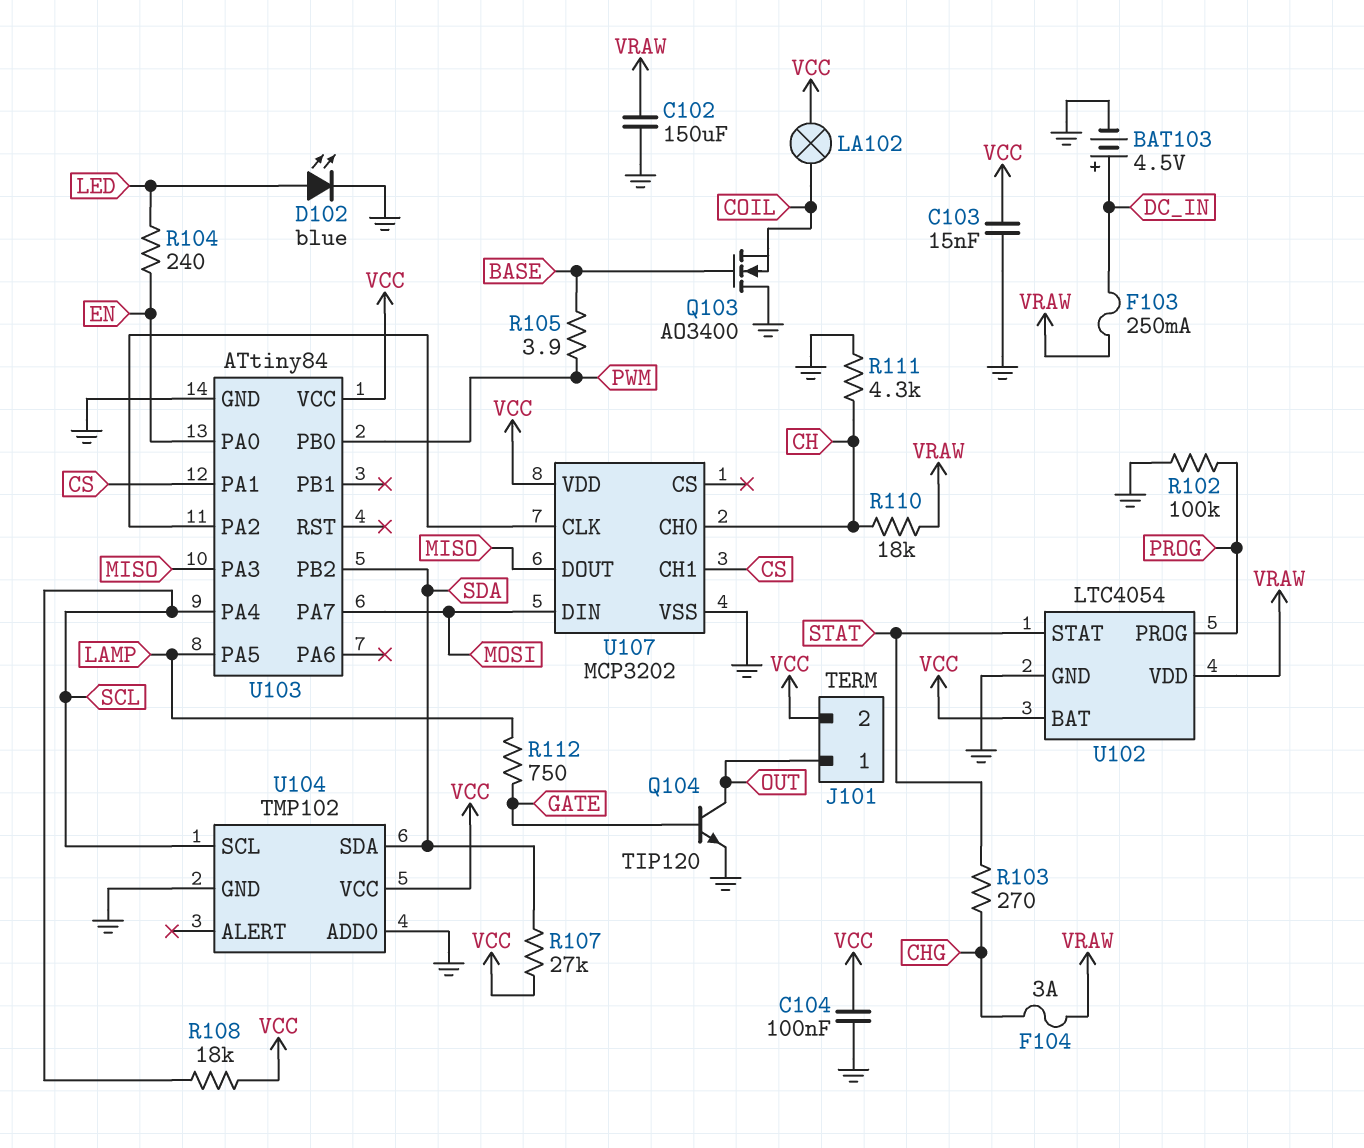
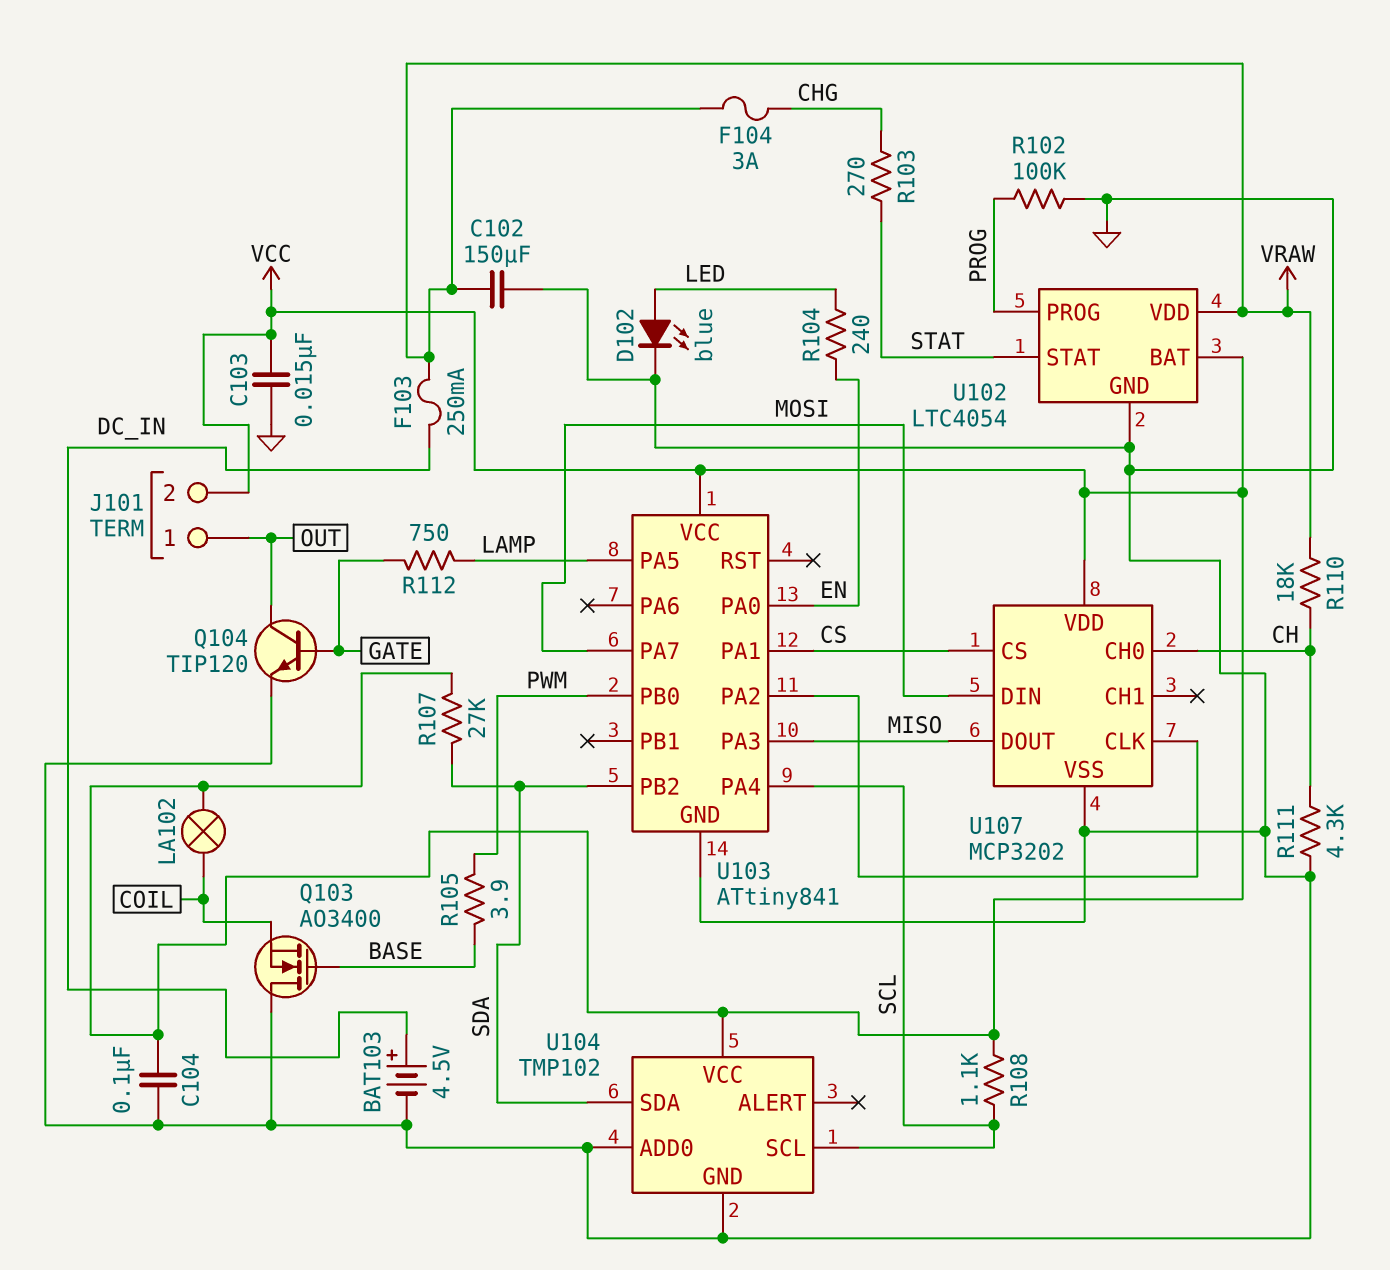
R108: 18k (SCL, VCC) -> 1.1k (SCL, VCC)
U103: ATtiny84 -> ATtiny841
U107 pin CH1: CS -> none
U107 pin CS: none -> CS

